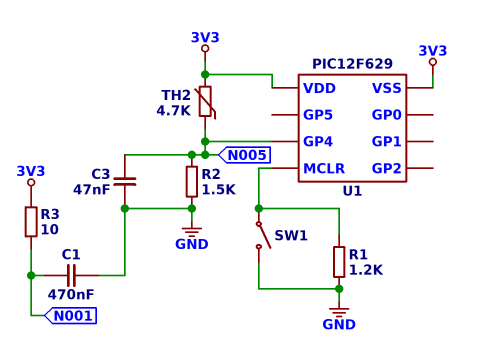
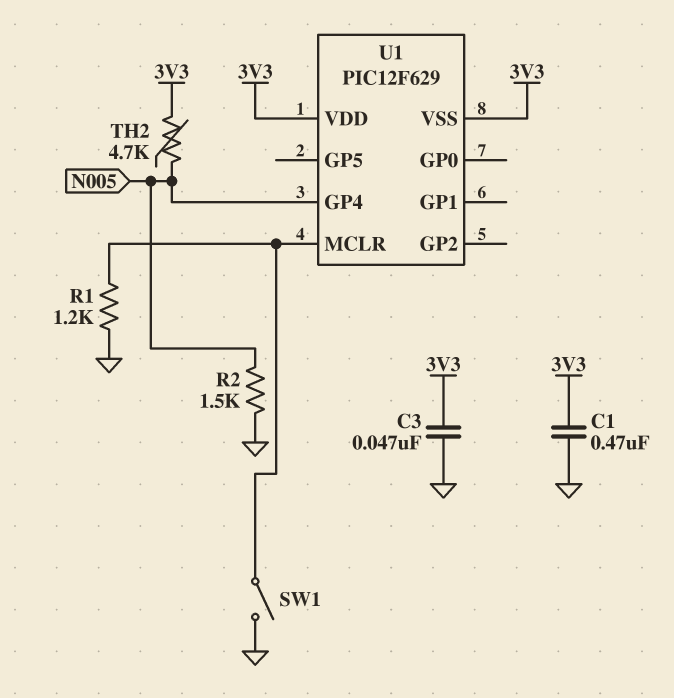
C1: 470nF (GND, N001) -> 470nF (3V3, GND)
C3: 47nF (GND, N005) -> 47nF (3V3, GND)
R3: 10 (3V3, N001) -> none

